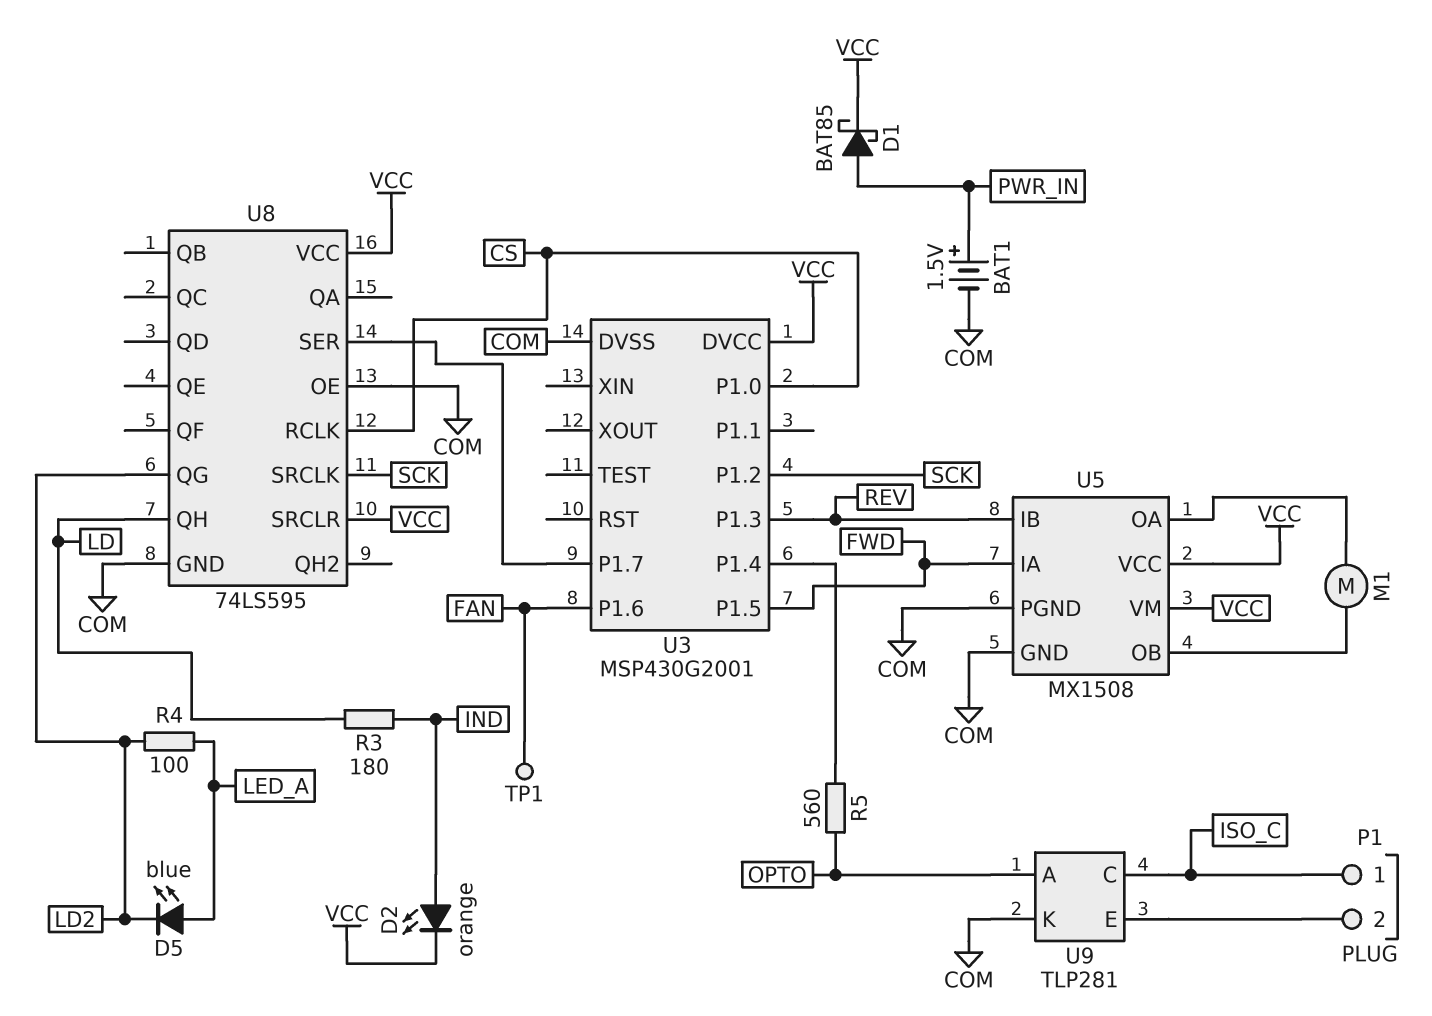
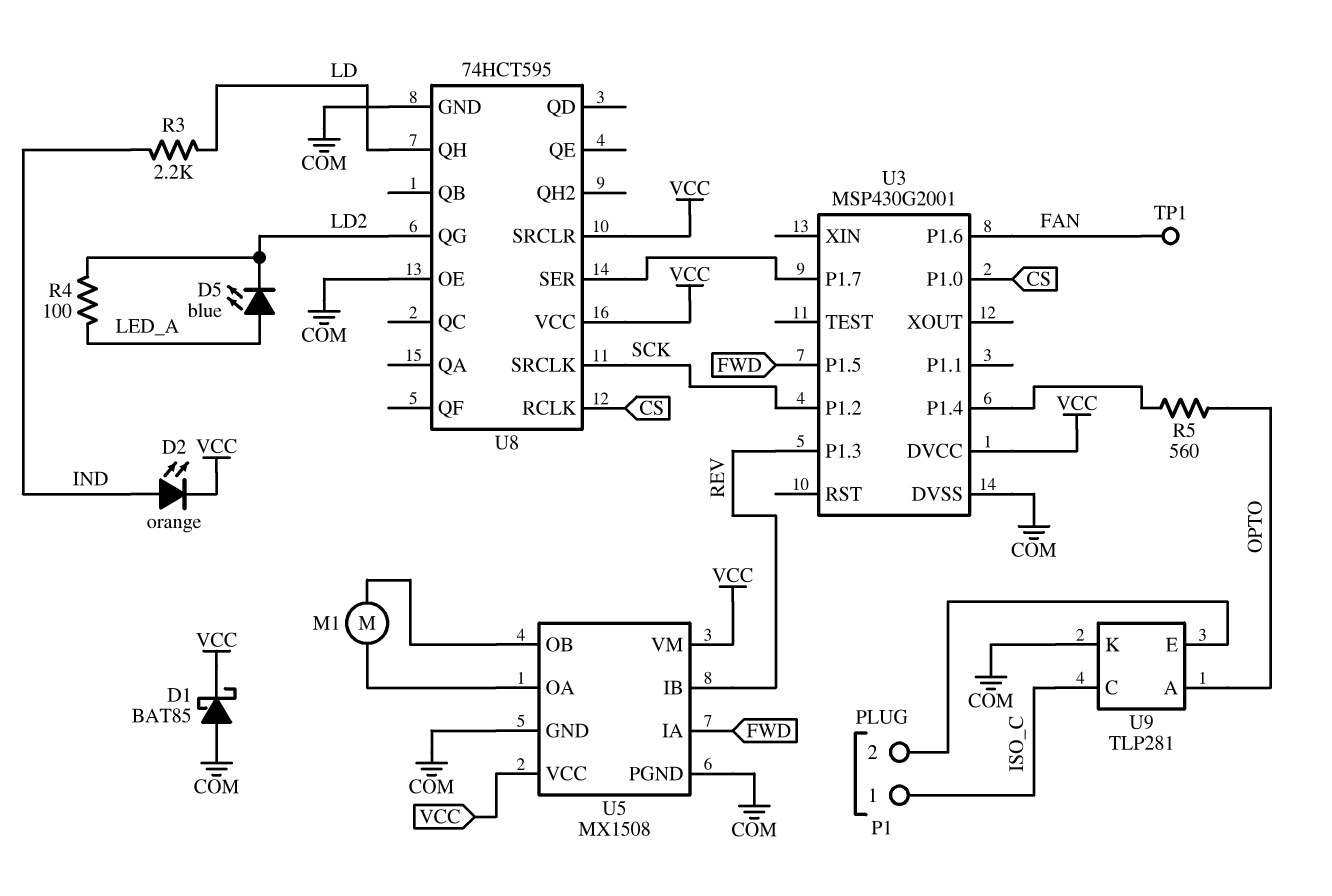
BAT1: 1.5V (plus PWR_IN, minus COM) -> none
D1: schottky BAT85 (A PWR_IN, K VCC) -> schottky BAT85 (A COM, K VCC)
R3: 180 (IND, LD) -> 2.2k (IND, LD)
U8: 74LS595 -> 74HCT595

